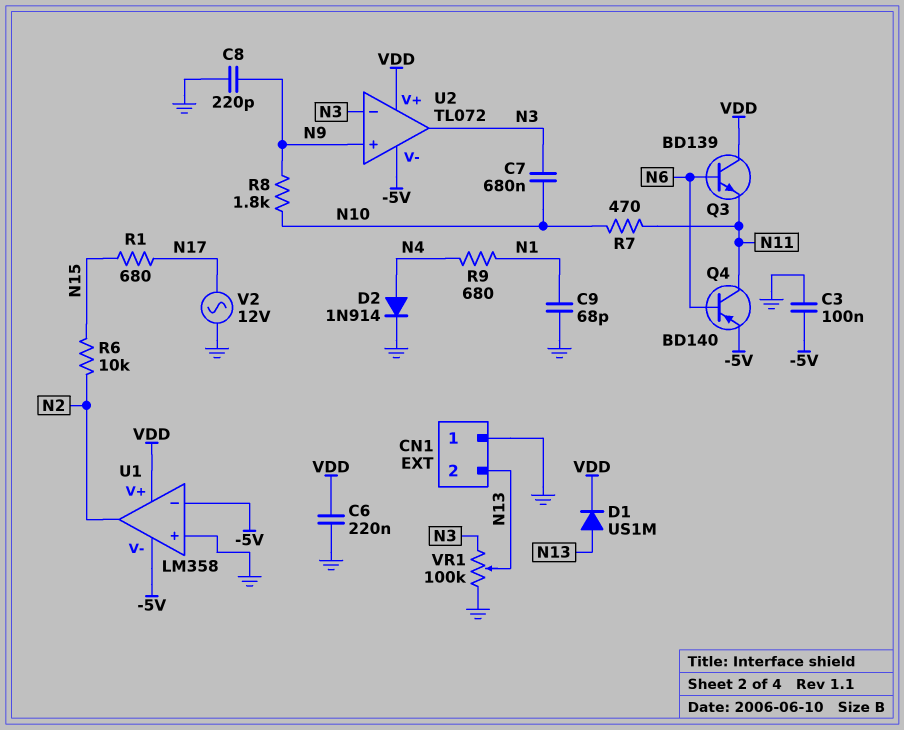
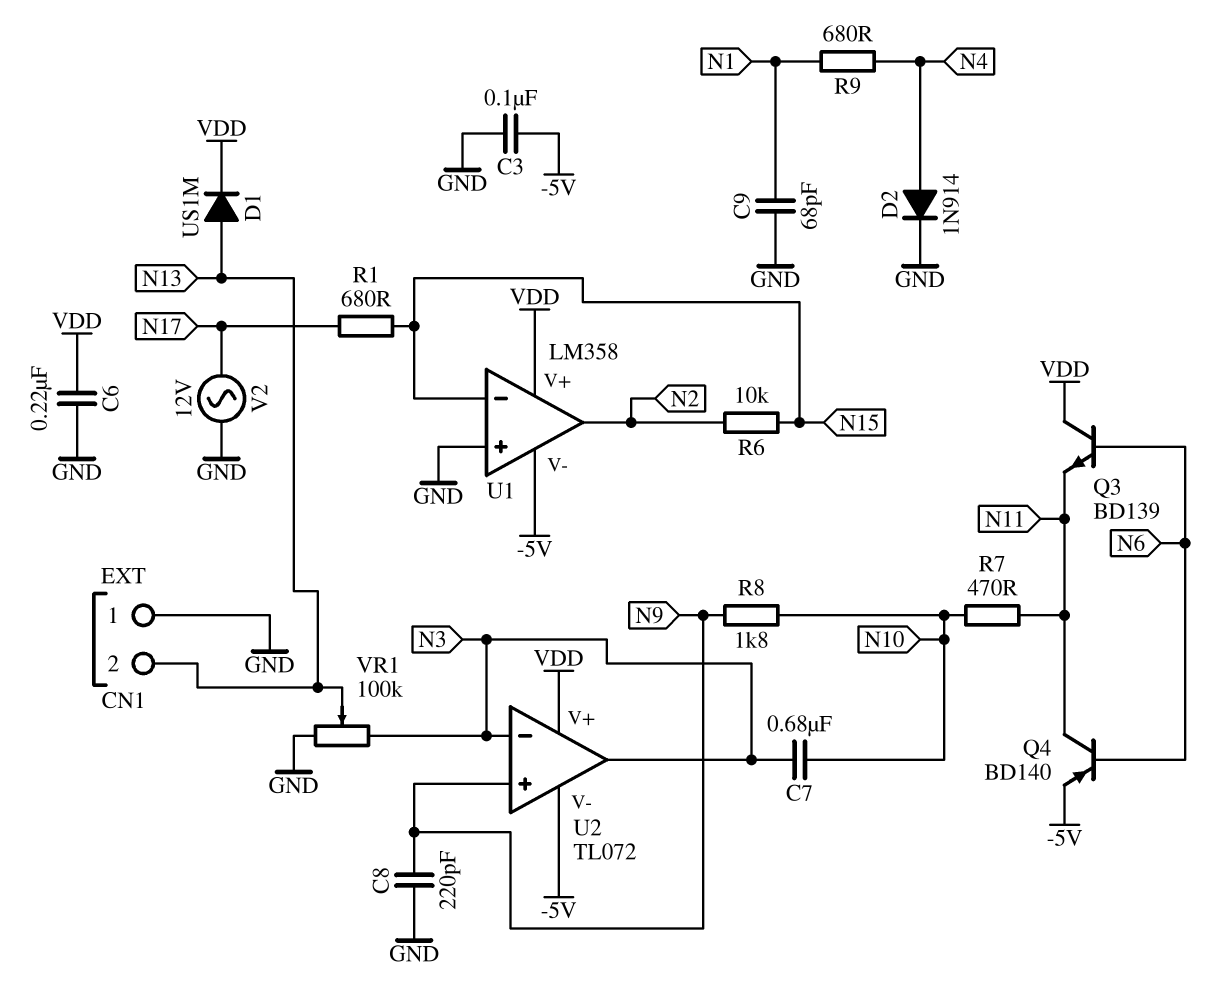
U1 pin in-: -5V -> N15

